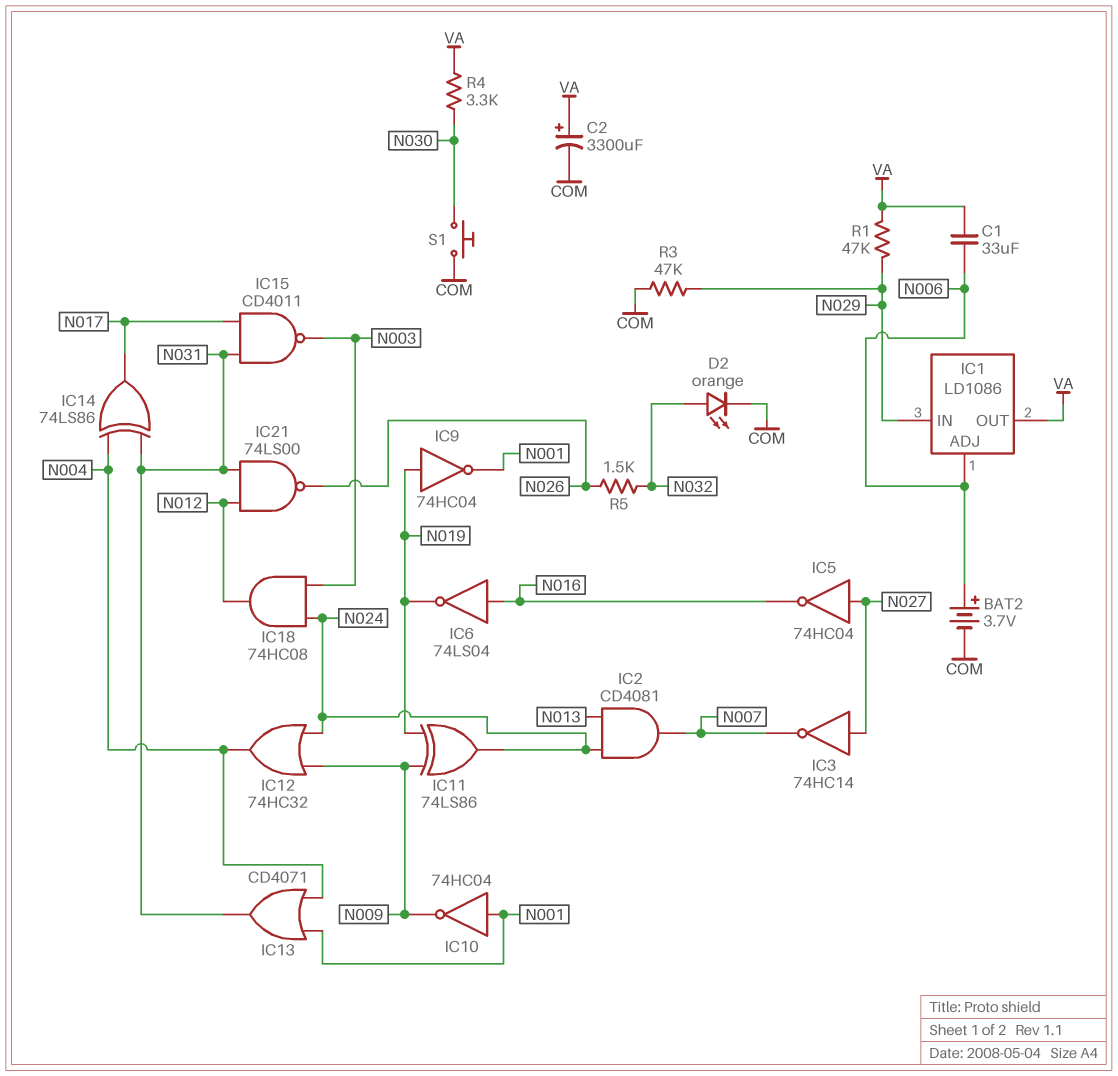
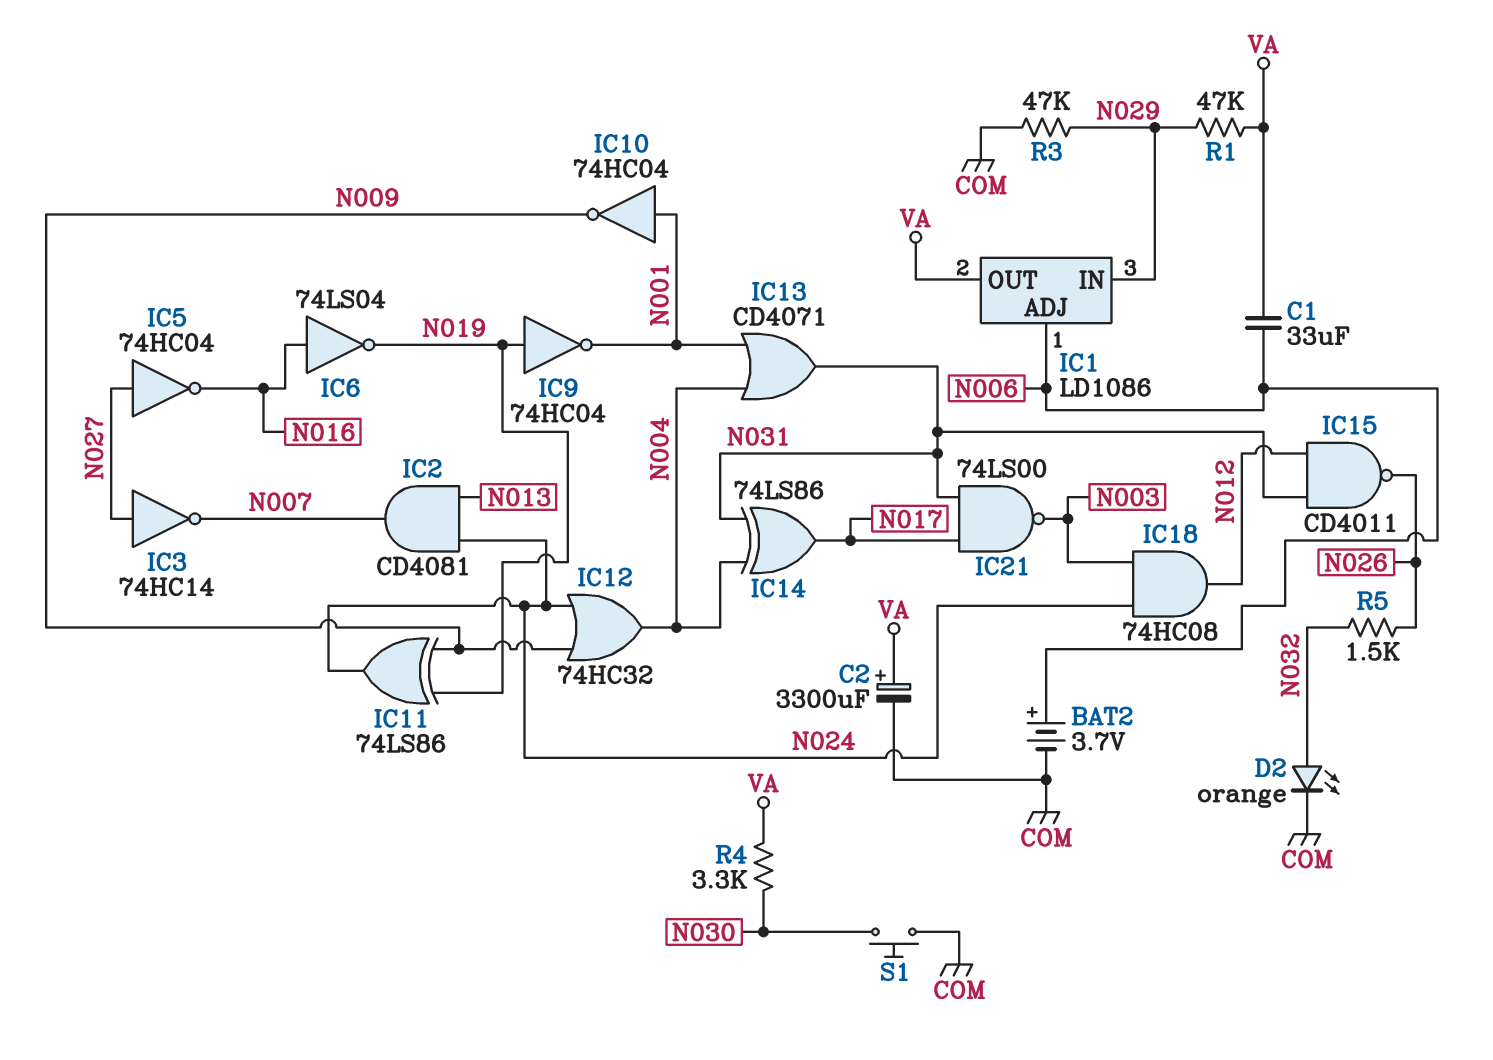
IC15: NAND CD4011 (in N017, in N031, out N003) -> NAND CD4011 (in N012, in N031, out N026)
IC21: NAND 74LS00 (in N012, in N031, out N026) -> NAND 74LS00 (in N017, in N031, out N003)

